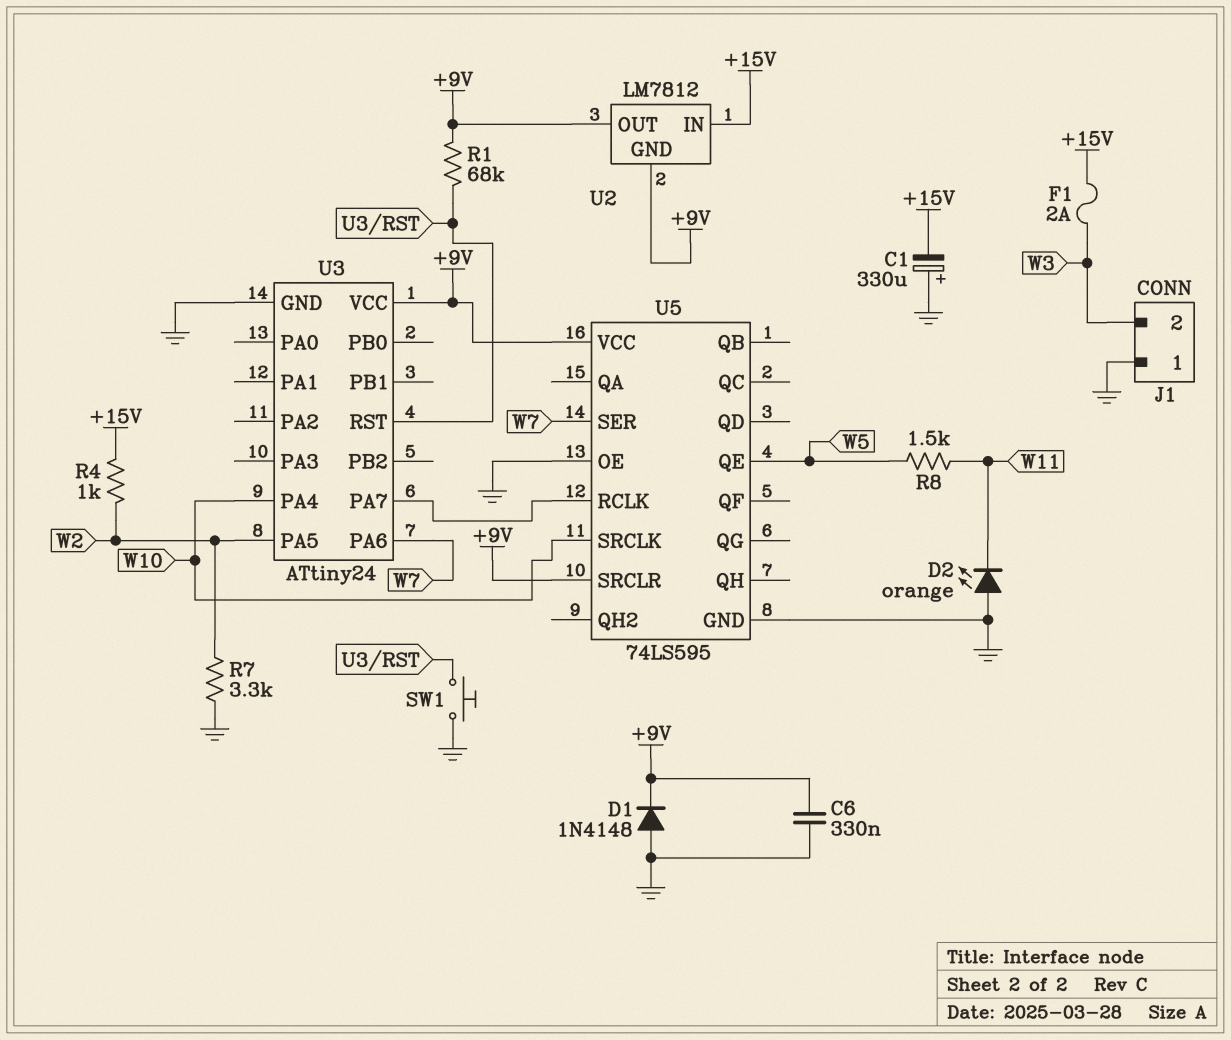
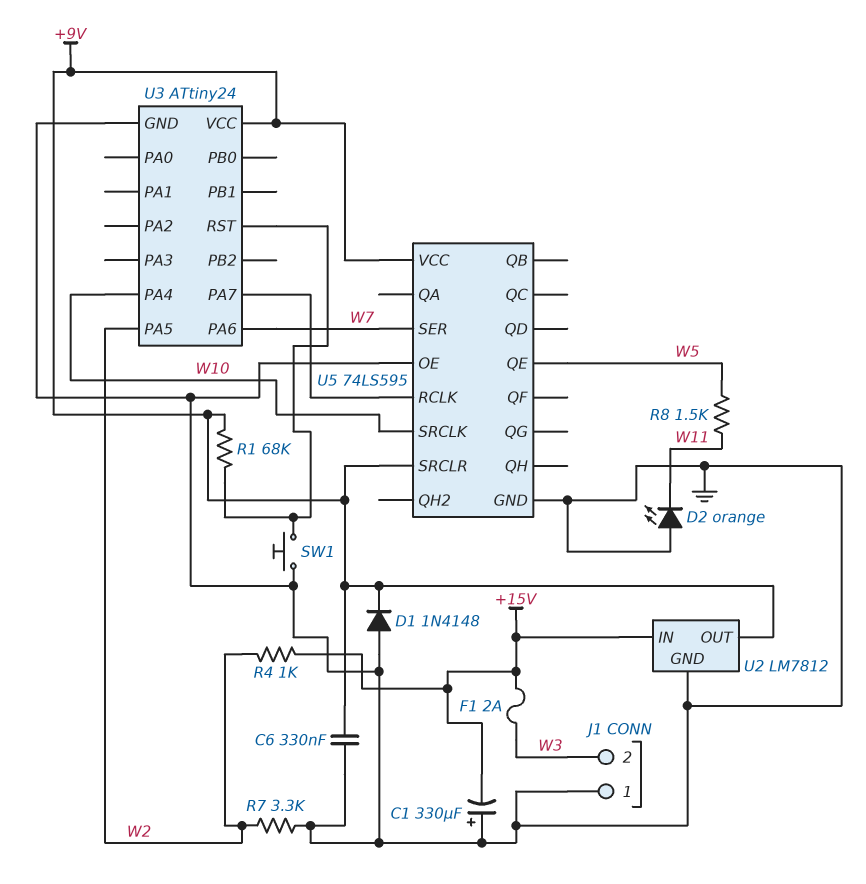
U2 pin GND: +9V -> GND

